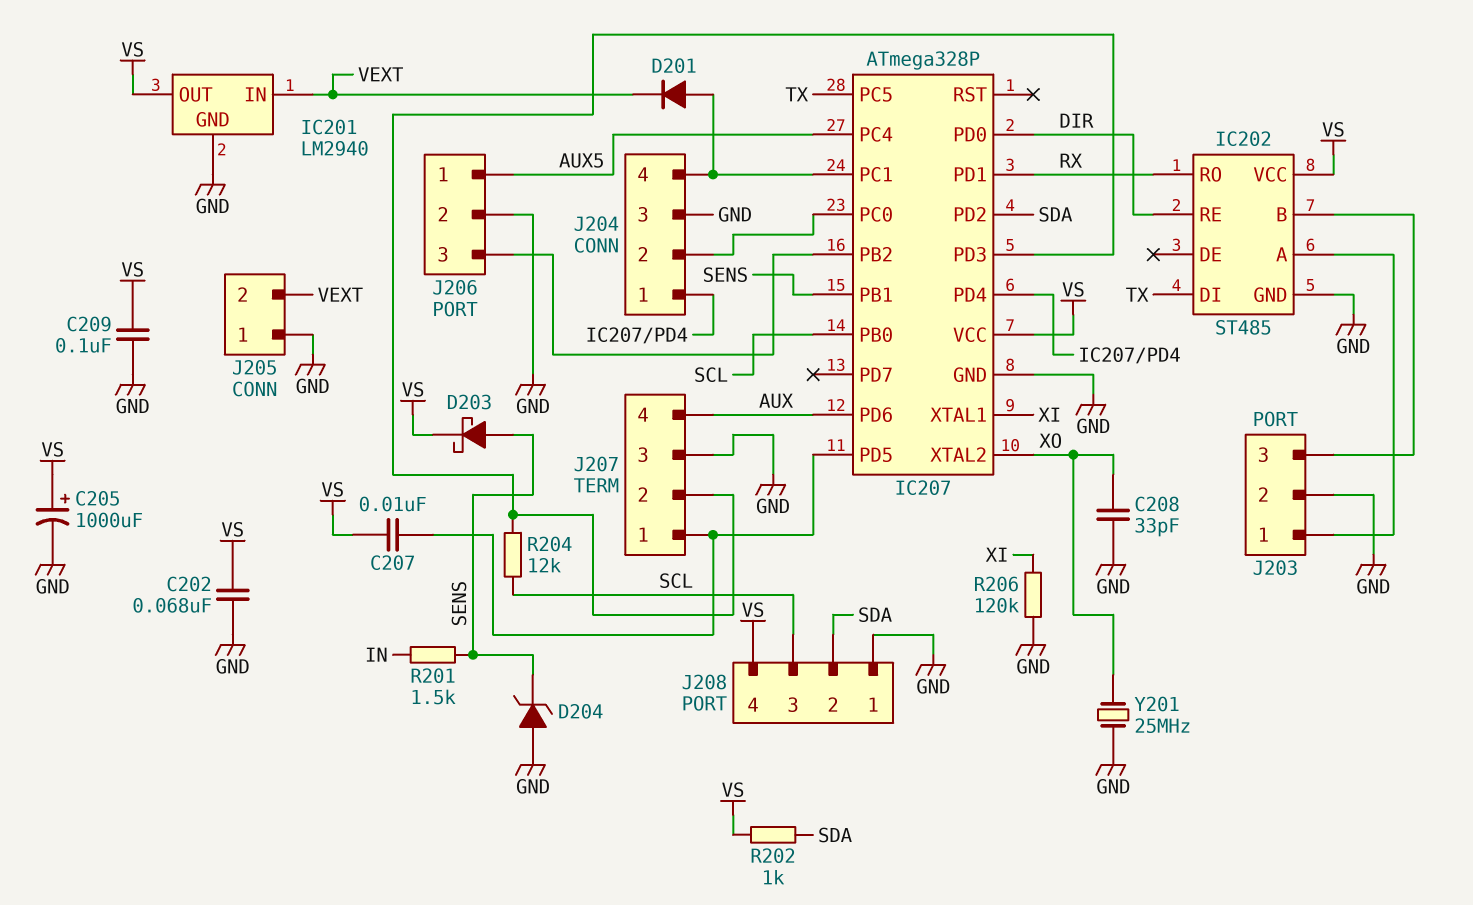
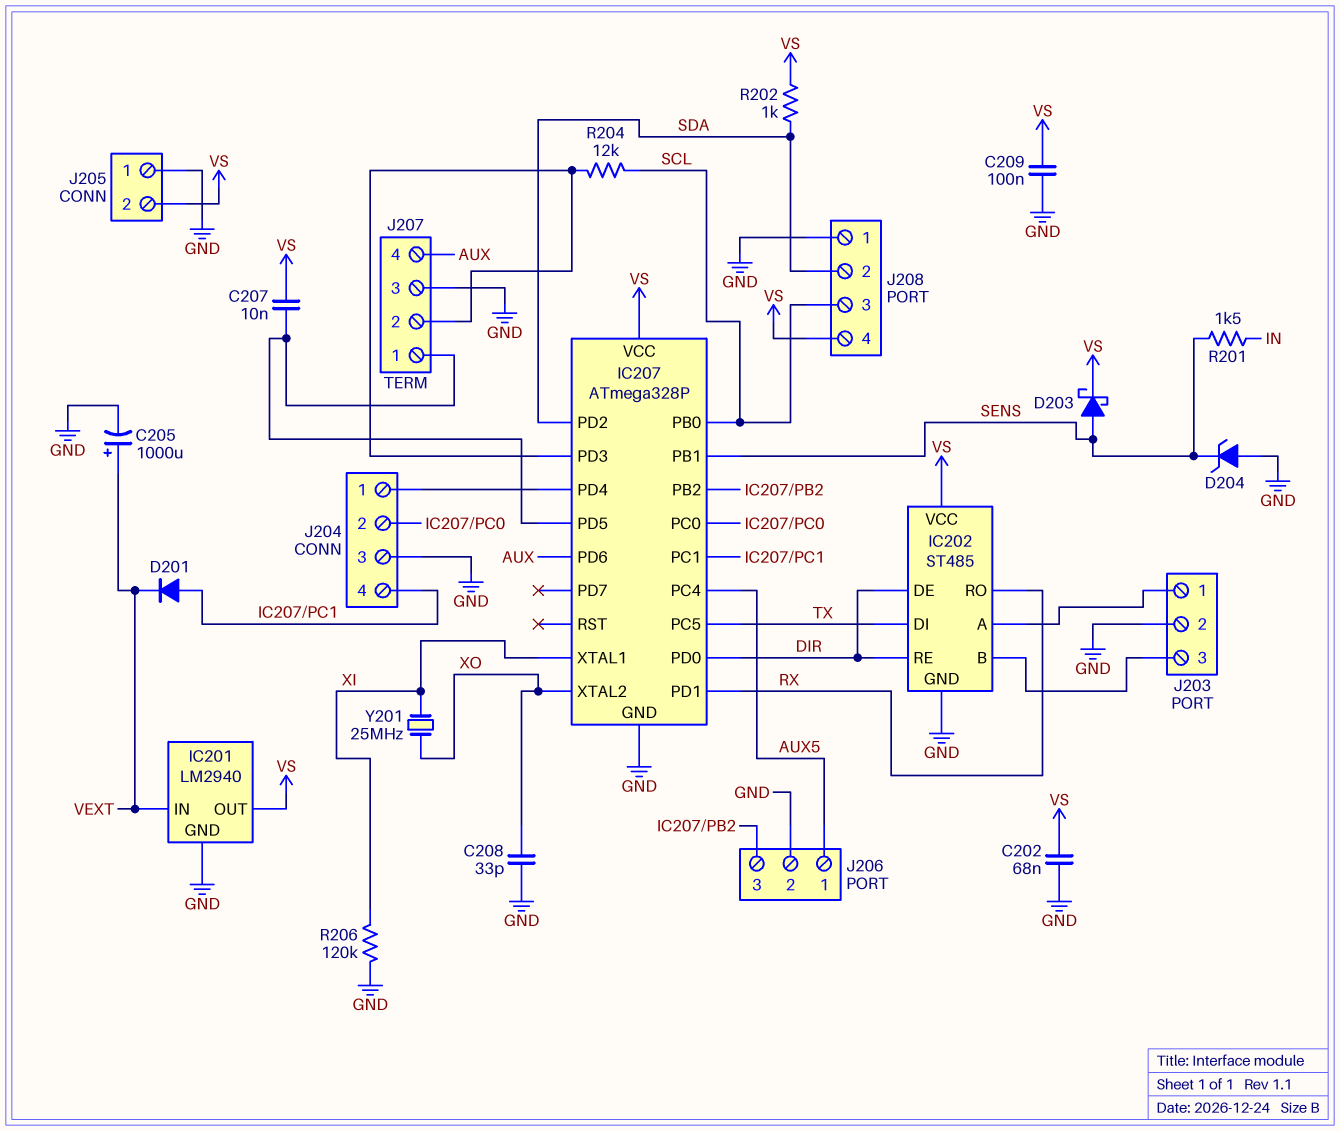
C205: 1000uF (plus VS, minus GND) -> 1000uF (plus VEXT, minus GND)
IC202 pin DE: none -> DIR
J205 pin 2: VEXT -> VS
Y201: 25MHz (GND, XO) -> 25MHz (XI, XO)

